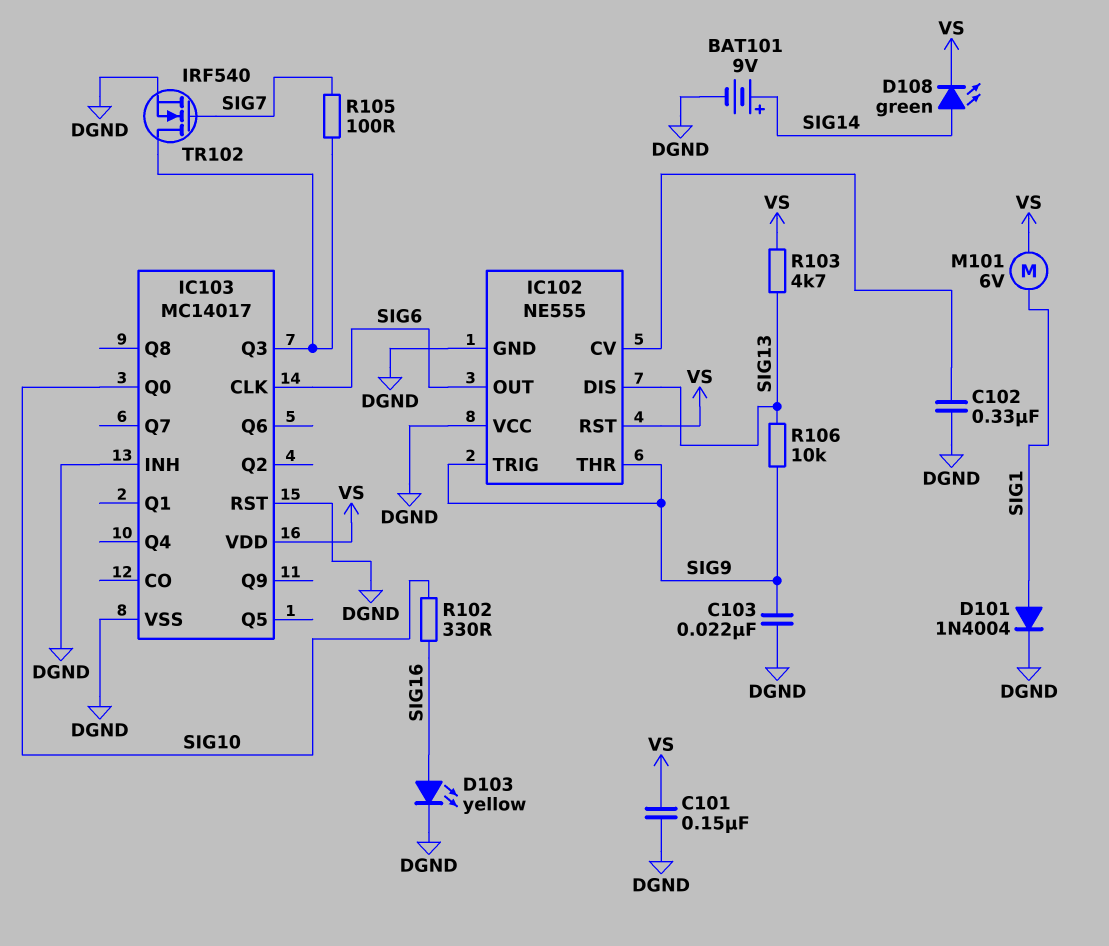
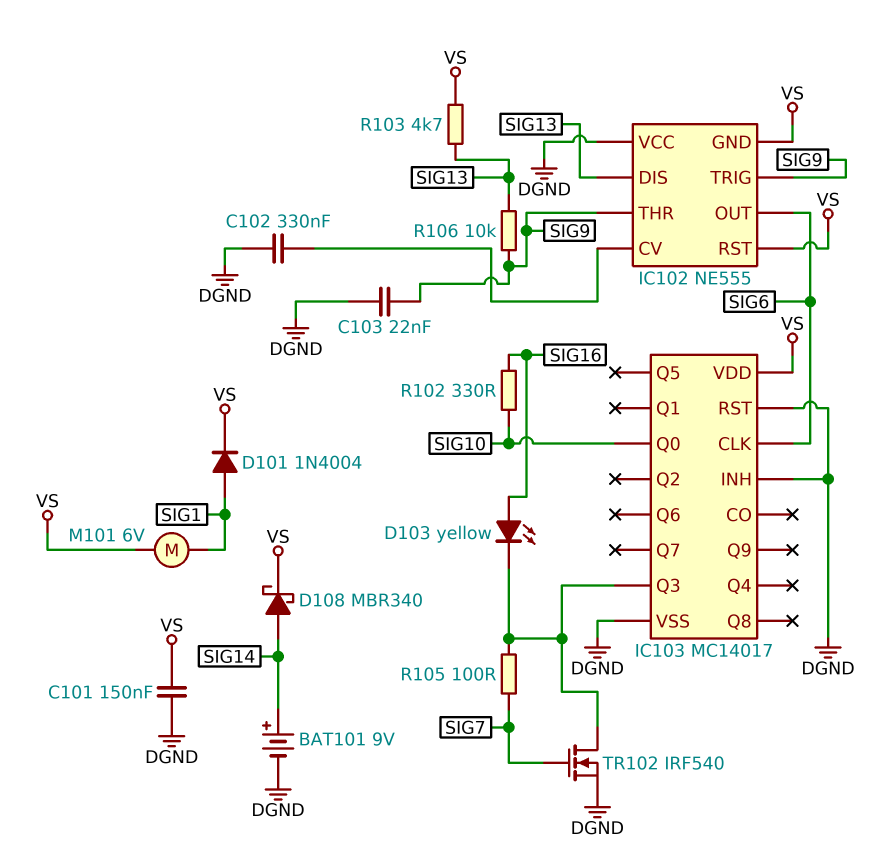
D101: diode 1N4004 (A SIG1, K DGND) -> diode 1N4004 (A SIG1, K VS)
D103: LED yellow (A SIG16, K DGND) -> LED yellow (A SIG16, K IC103/Q3)
D108: LED green (A SIG14, K VS) -> schottky MBR340 (A SIG14, K VS)
IC102 pin GND: DGND -> VS

